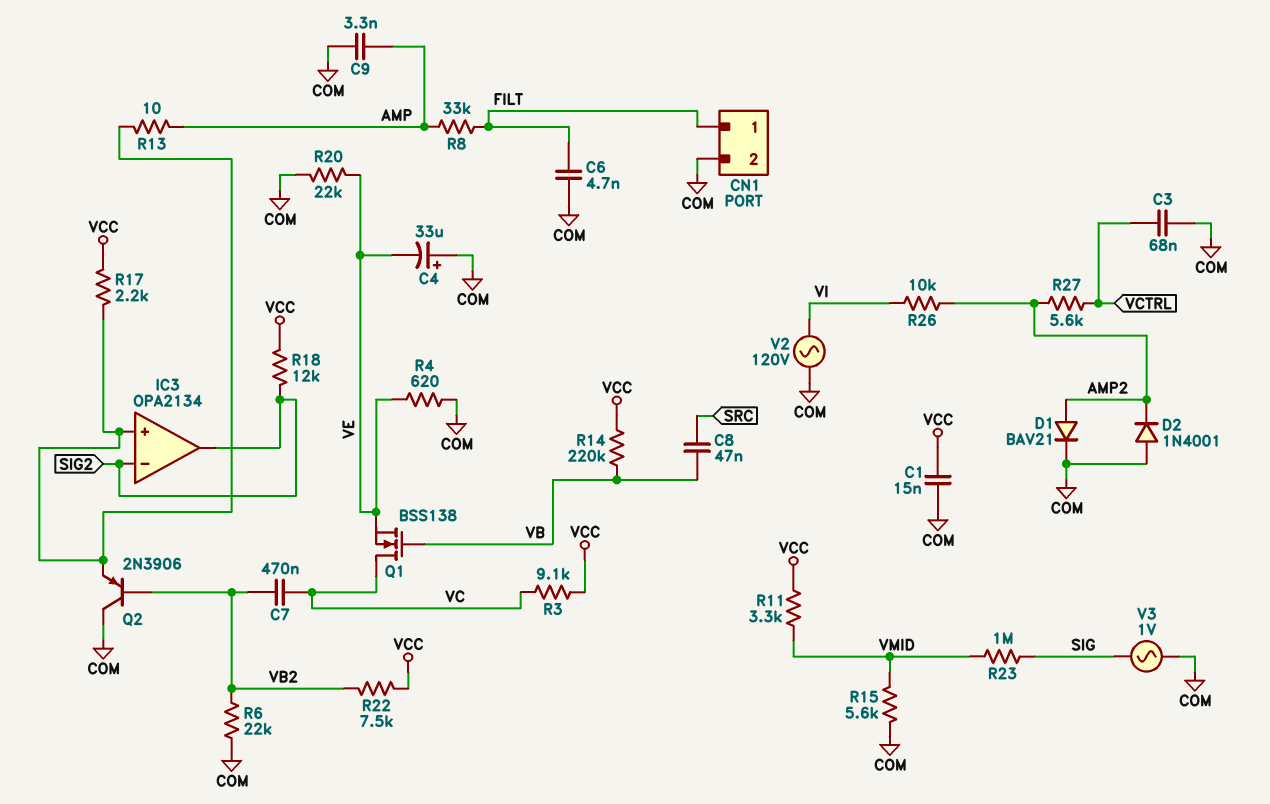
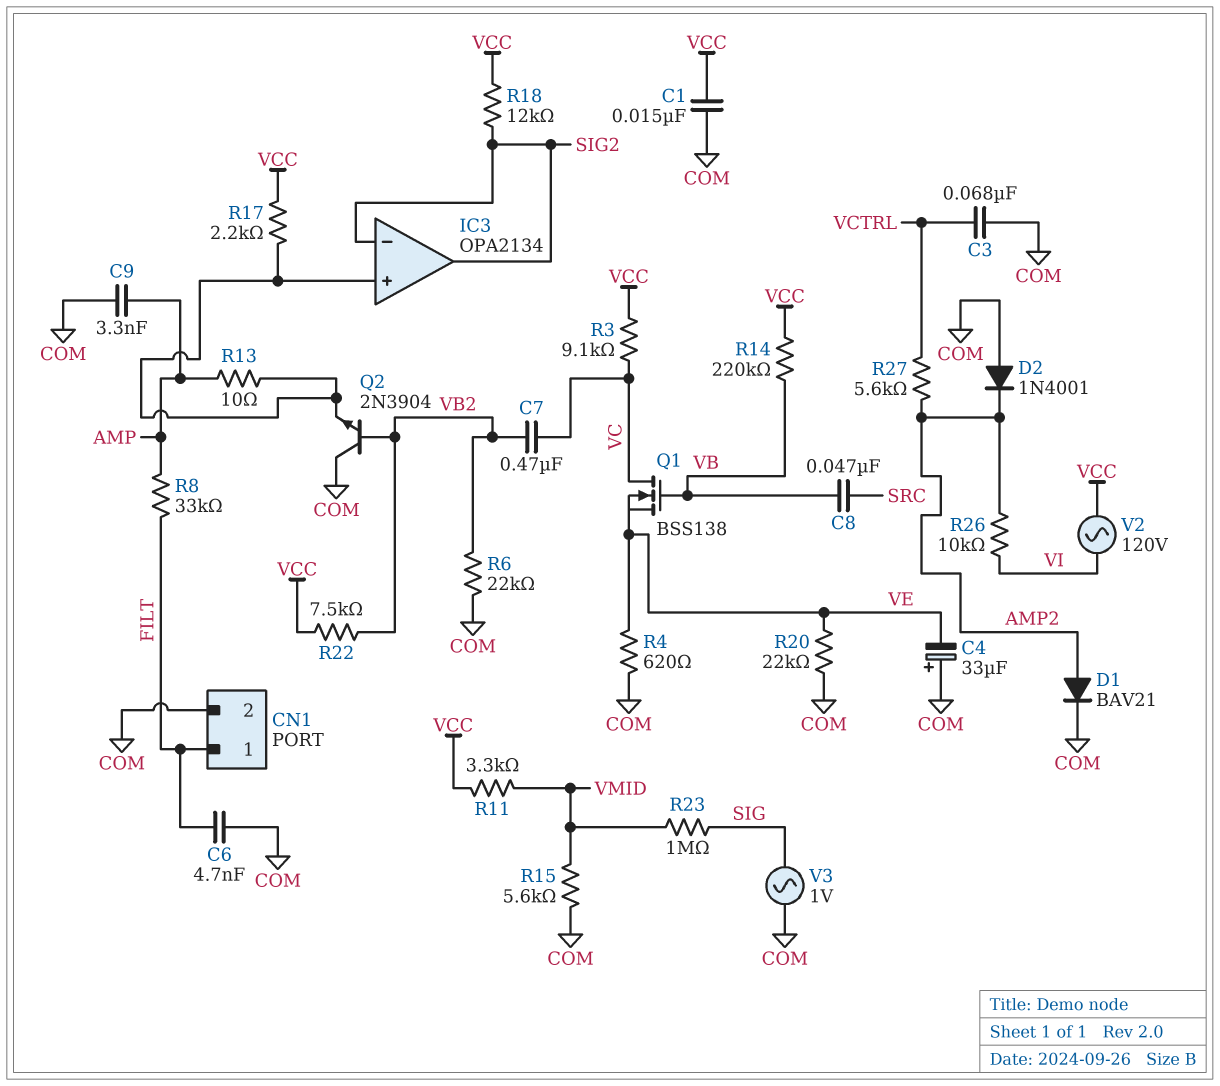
Q2: PNP 2N3906 (B VB2, C COM, E IC3/in+) -> NPN 2N3904 (B VB2, C COM, E IC3/in+)
V2: AC 120V (COM, VI) -> AC 120V (VCC, VI)

